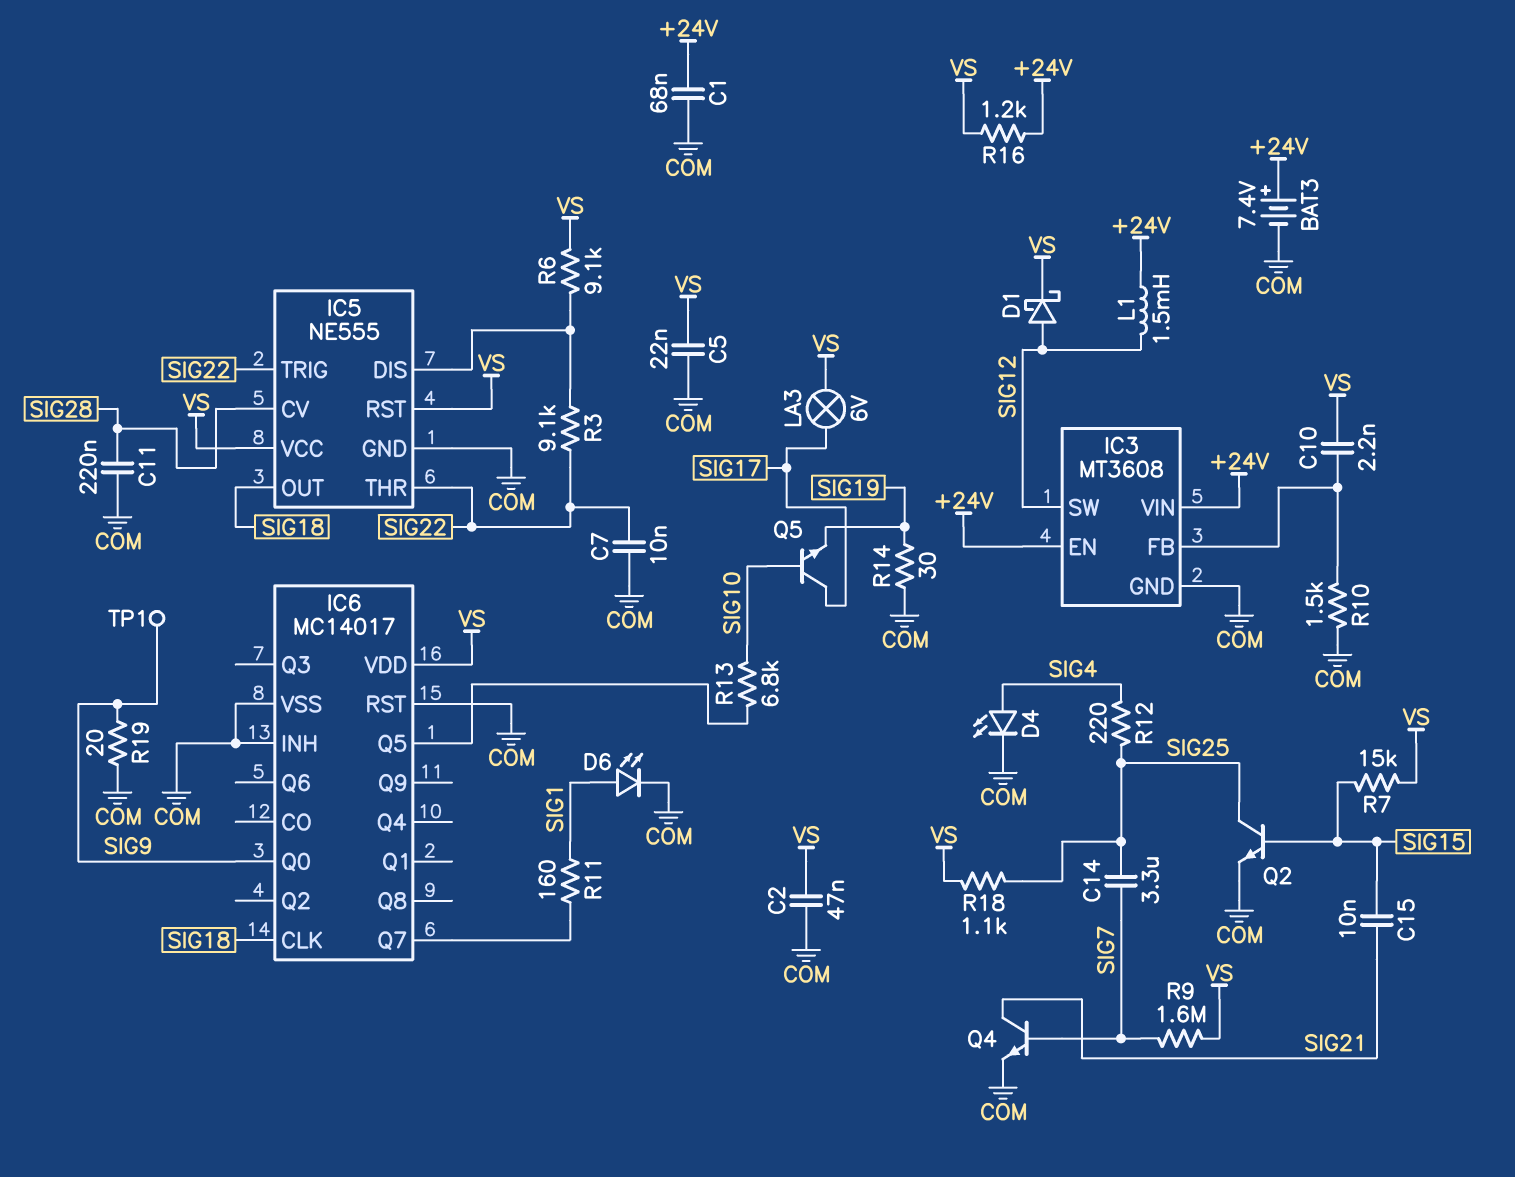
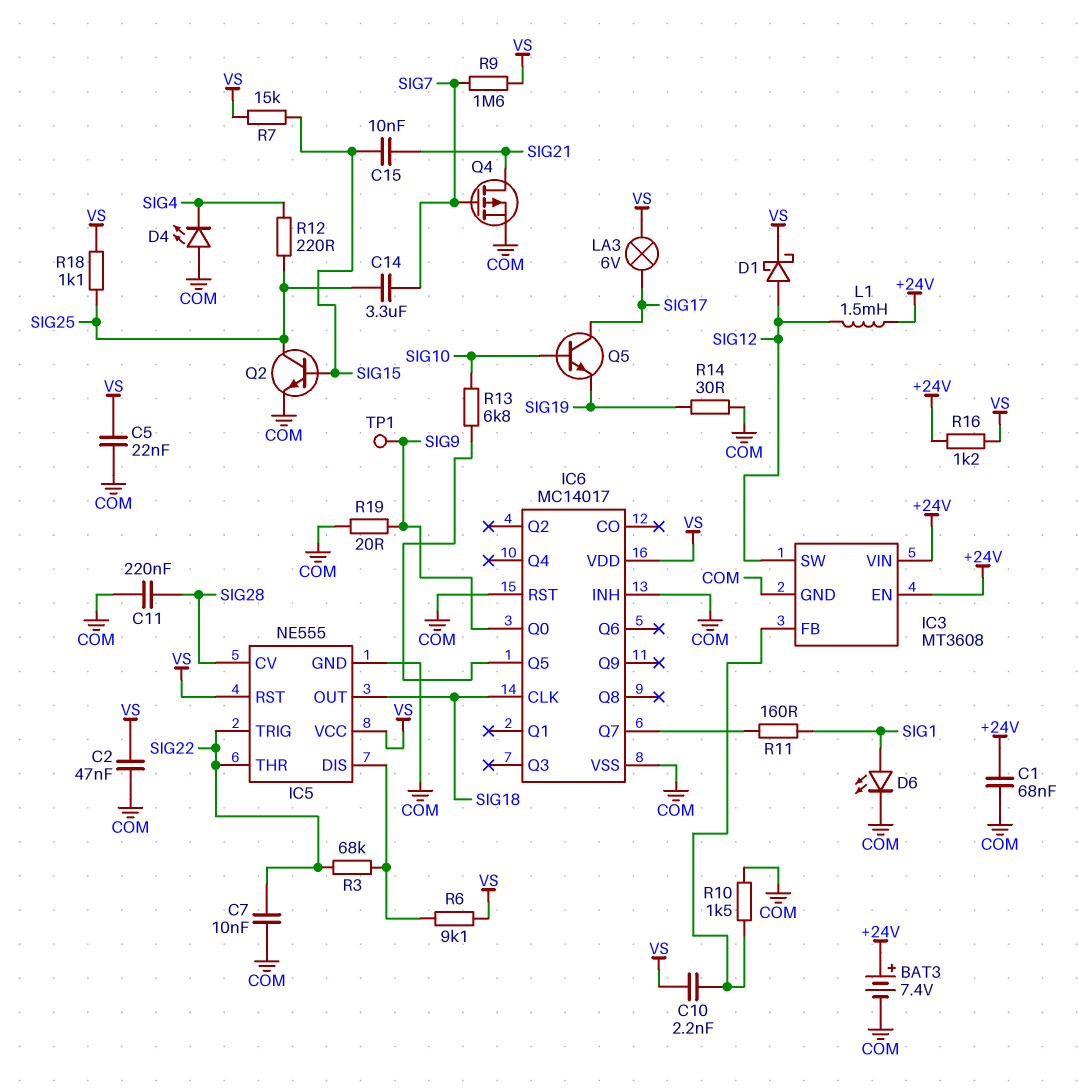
D4: LED (A SIG4, K COM) -> LED (A COM, K SIG4)
Q4: NPN (B SIG7, C SIG21, E COM) -> PMOS (G SIG7, D SIG21, S COM)
R3: 9.1k (IC5/DIS, SIG22) -> 68k (IC5/DIS, SIG22)

